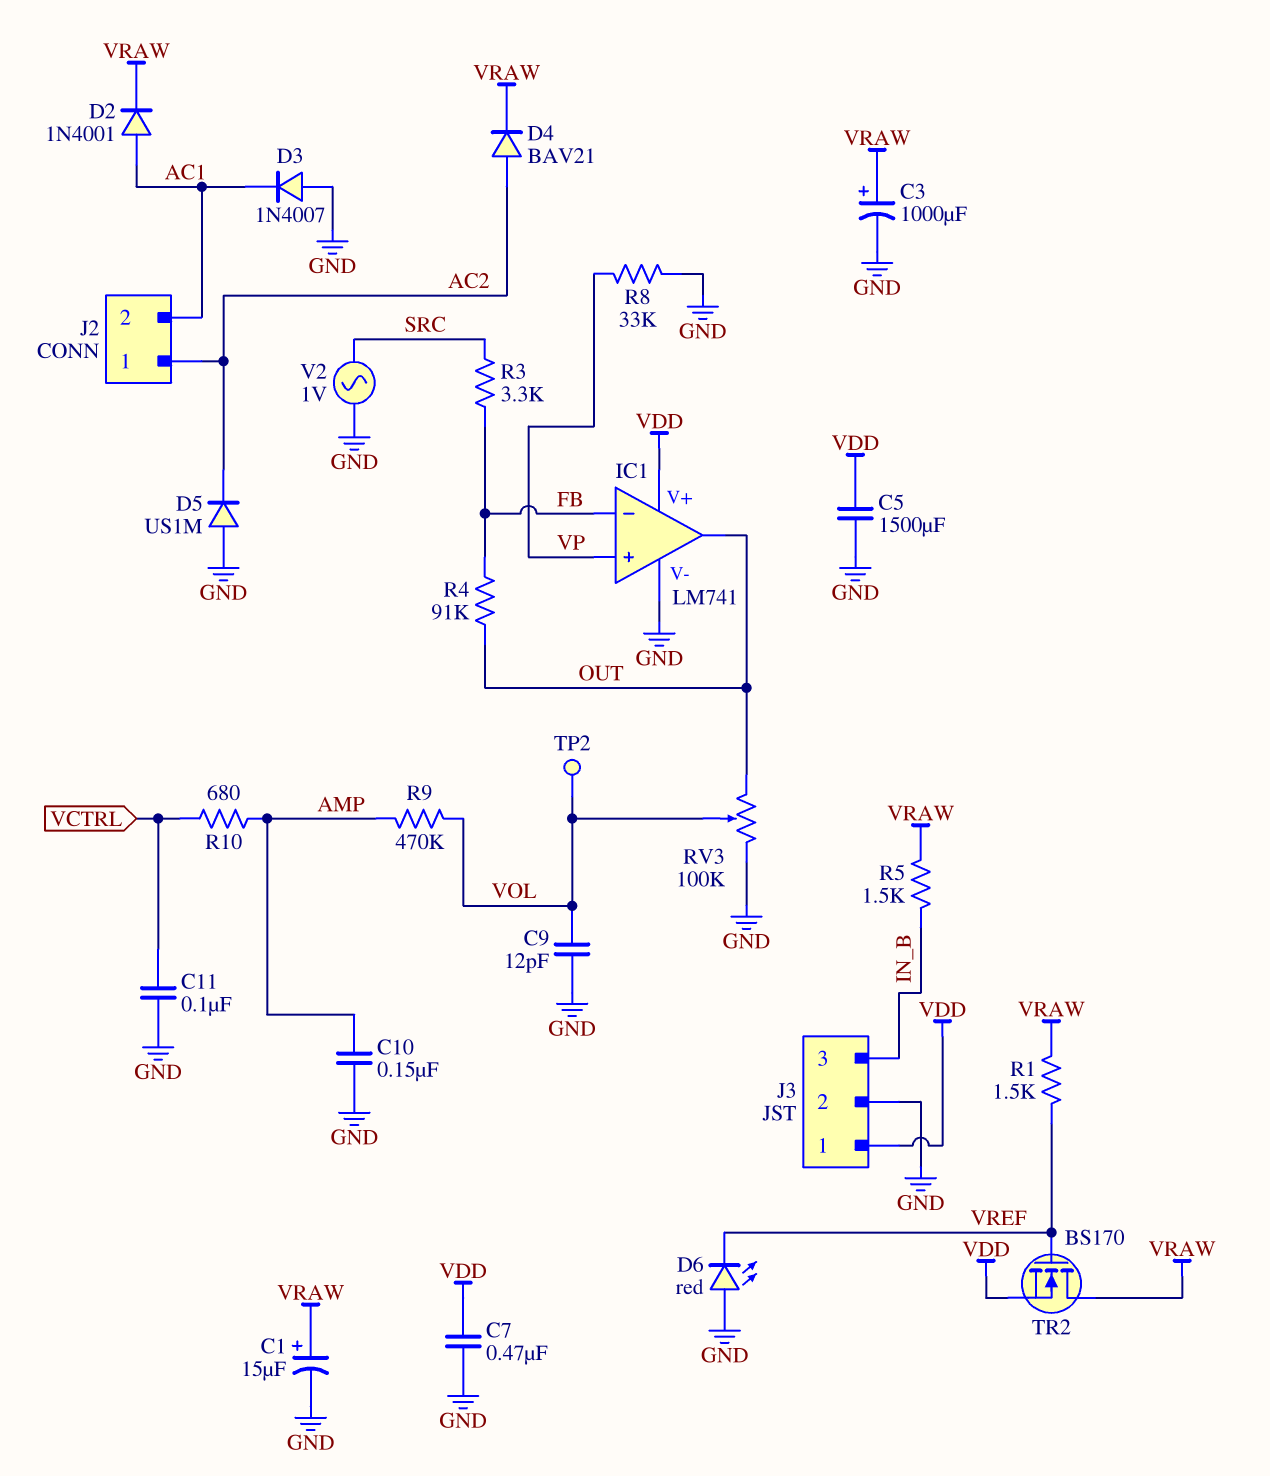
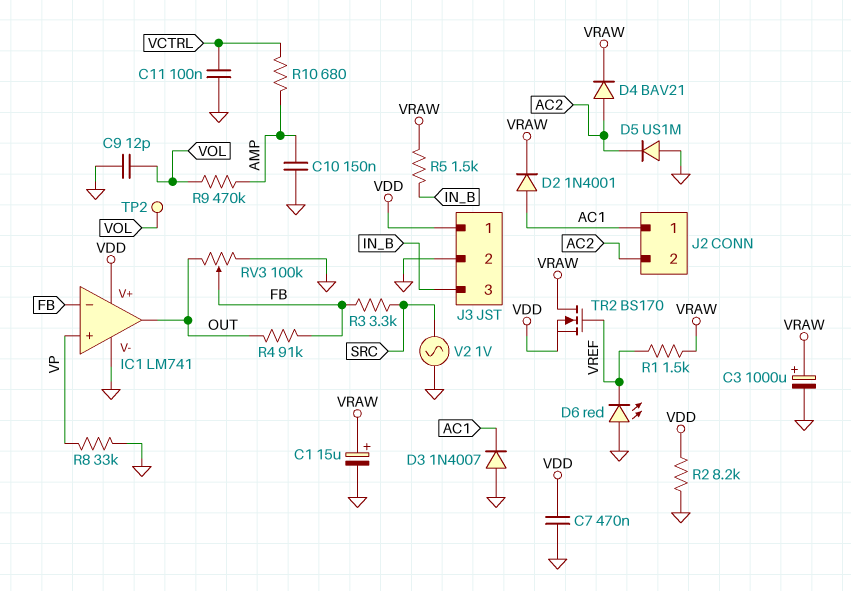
C5: 1500uF (GND, VDD) -> none
J2 pin 1: AC2 -> AC1
J2 pin 2: AC1 -> AC2
R2: none -> 8.2k (GND, VDD)
RV3: 100k (GND, OUT, wiper VOL) -> 100k (GND, OUT, wiper FB)

